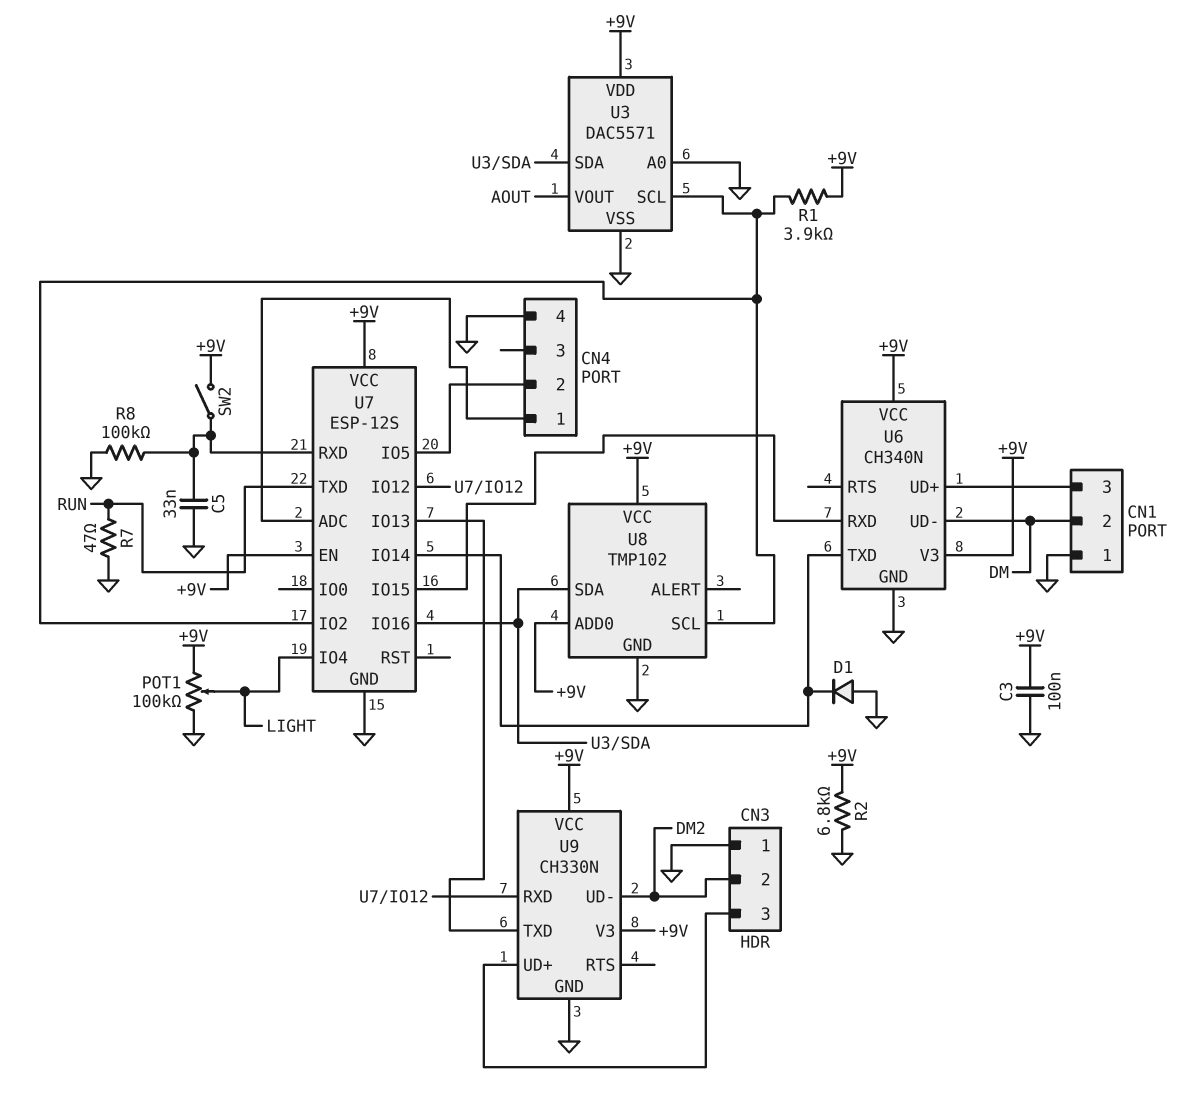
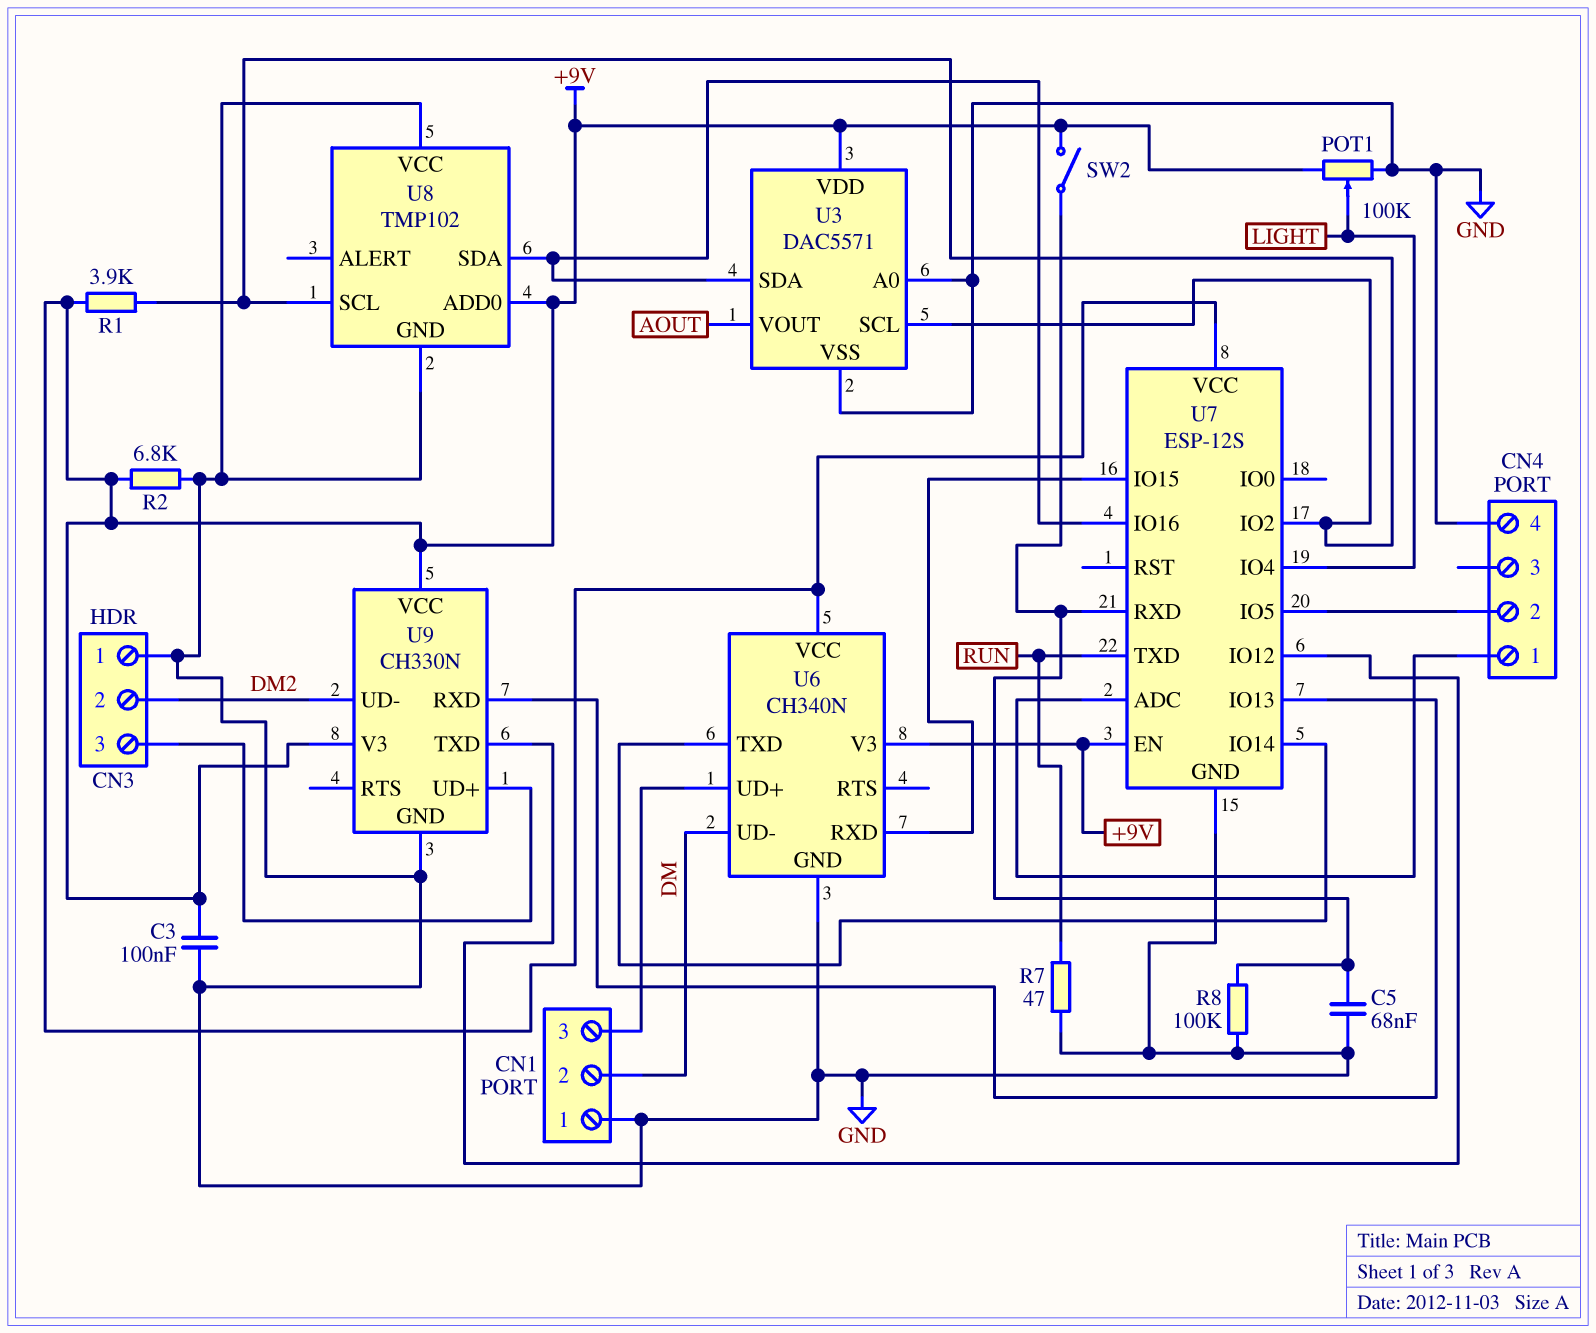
C5: 33nF (GND, U7/RXD) -> 68nF (GND, U7/RXD)
D1: diode (A GND, K U6/TXD) -> none
U8 pin VCC: +9V -> GND
U9 pin RXD: U7/IO12 -> U7/IO13
U9 pin TXD: U7/IO13 -> U7/IO12

